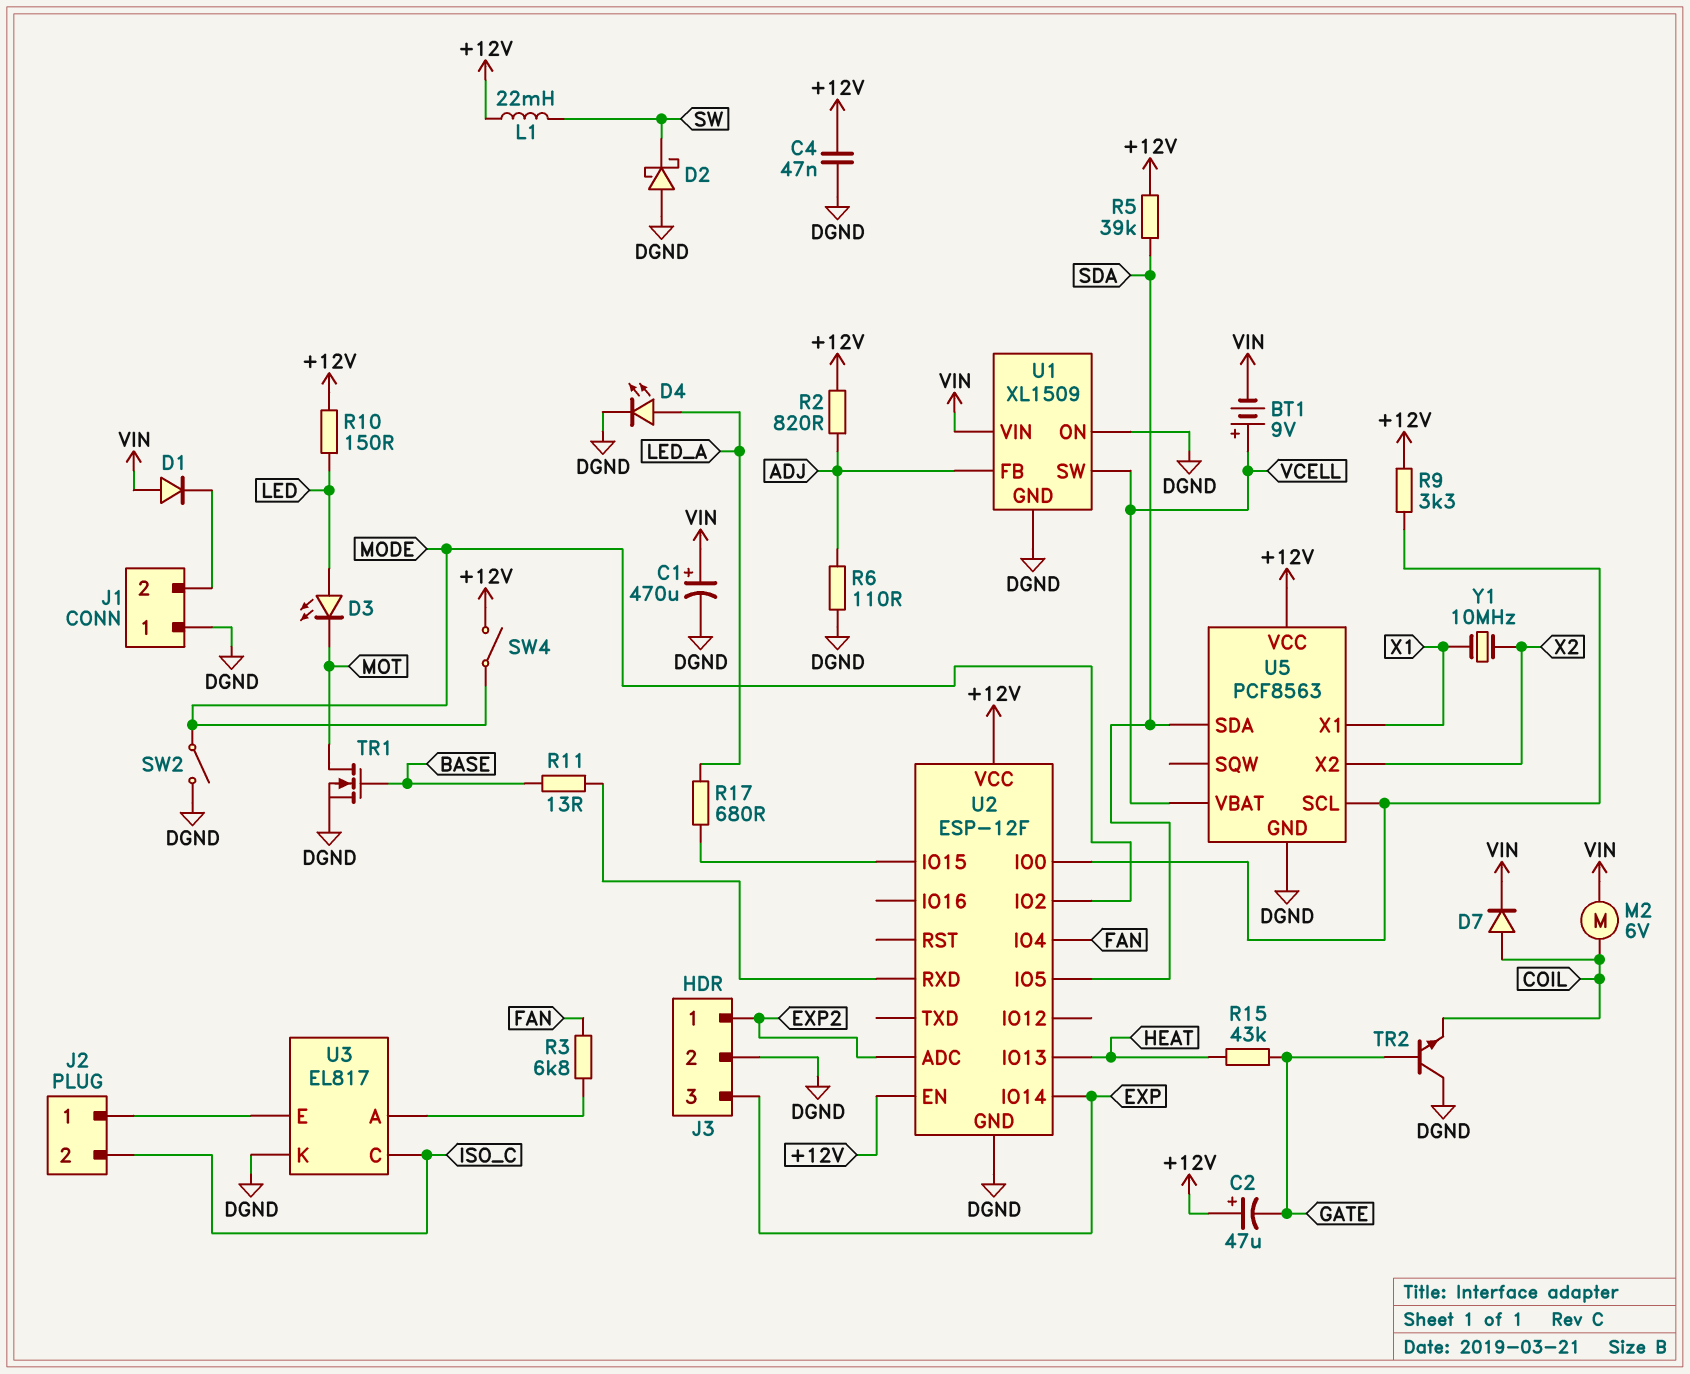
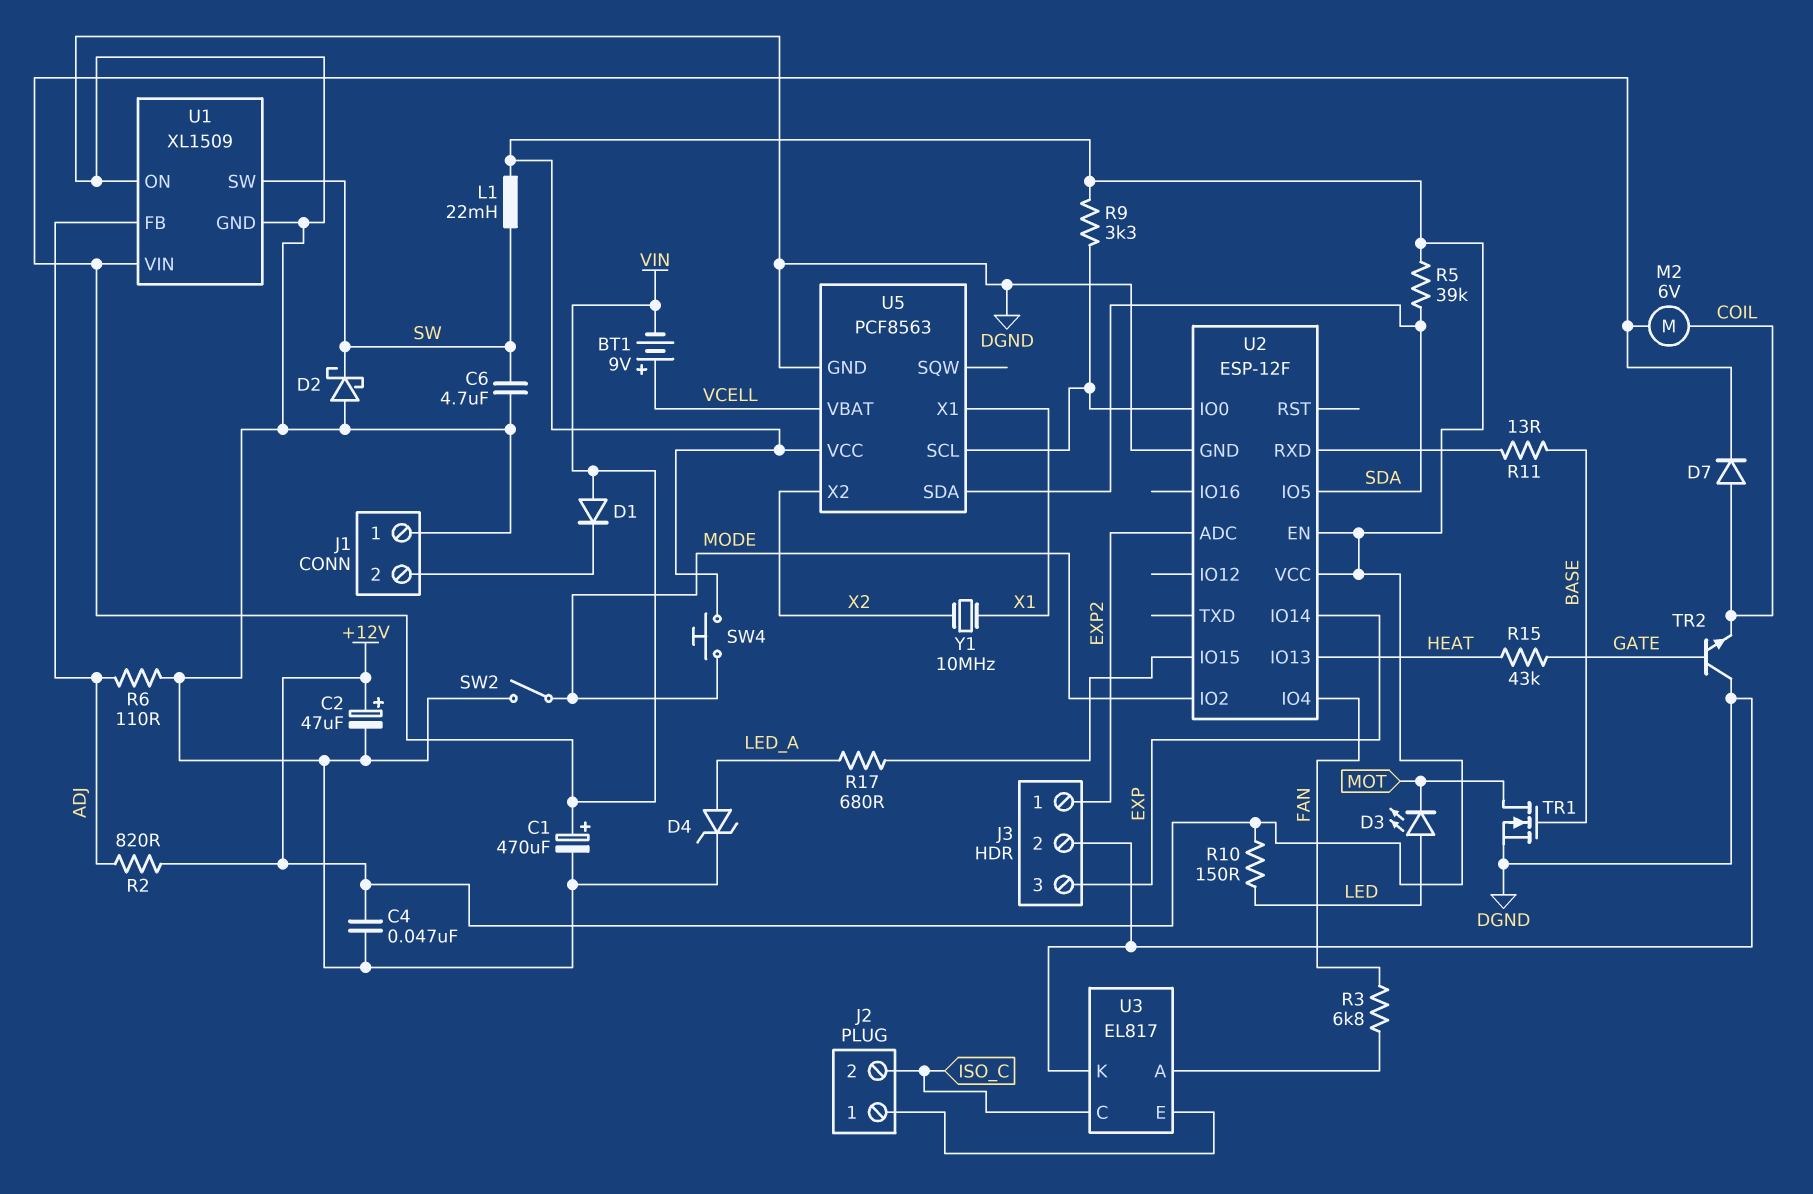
C2: 47uF (plus +12V, minus GATE) -> 47uF (plus +12V, minus DGND)
C6: none -> 4.7uF (DGND, SW)
D4: LED (A LED_A, K DGND) -> zener (A LED_A, K DGND)
SW4: switch (+12V, MODE) -> button (+12V, MODE)
U1 pin SW: VCELL -> SW

